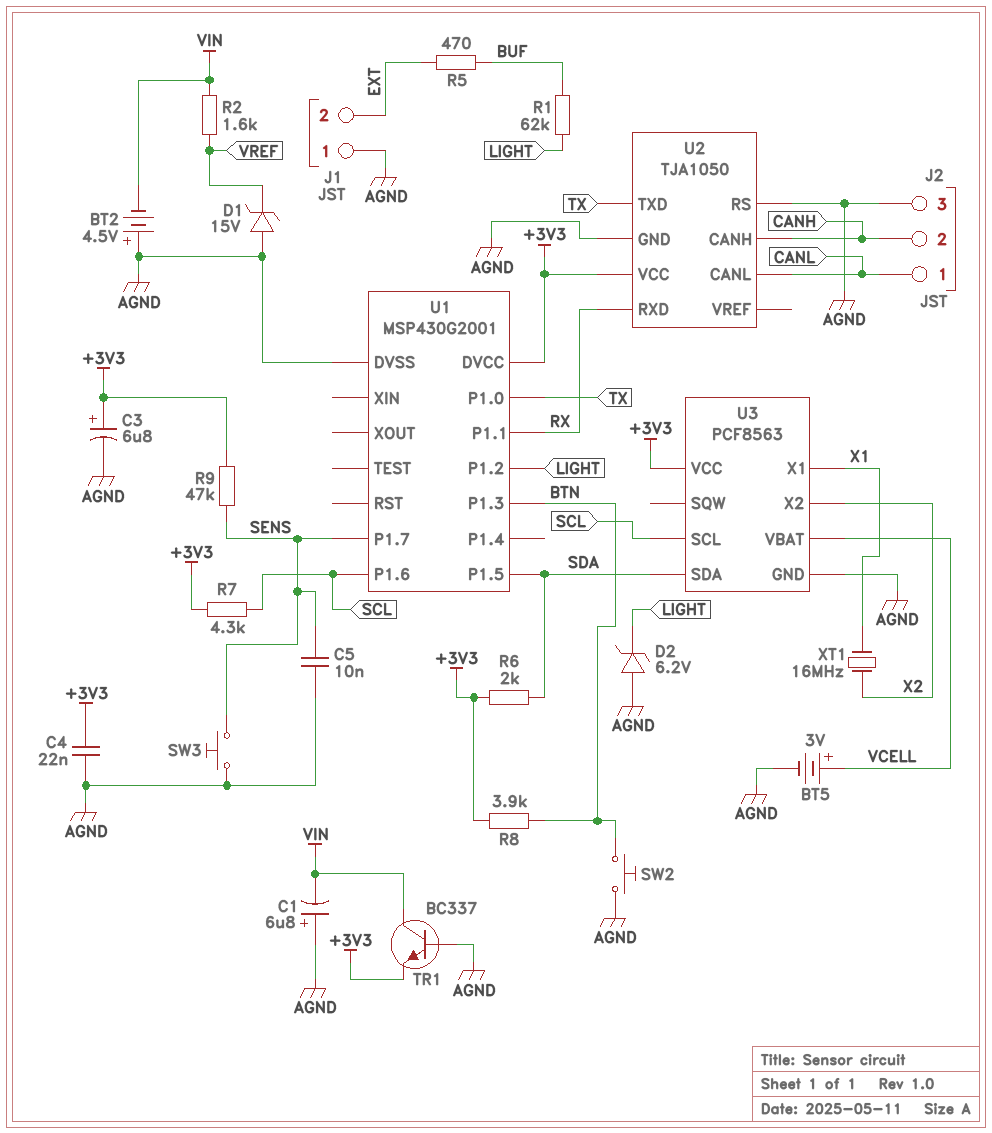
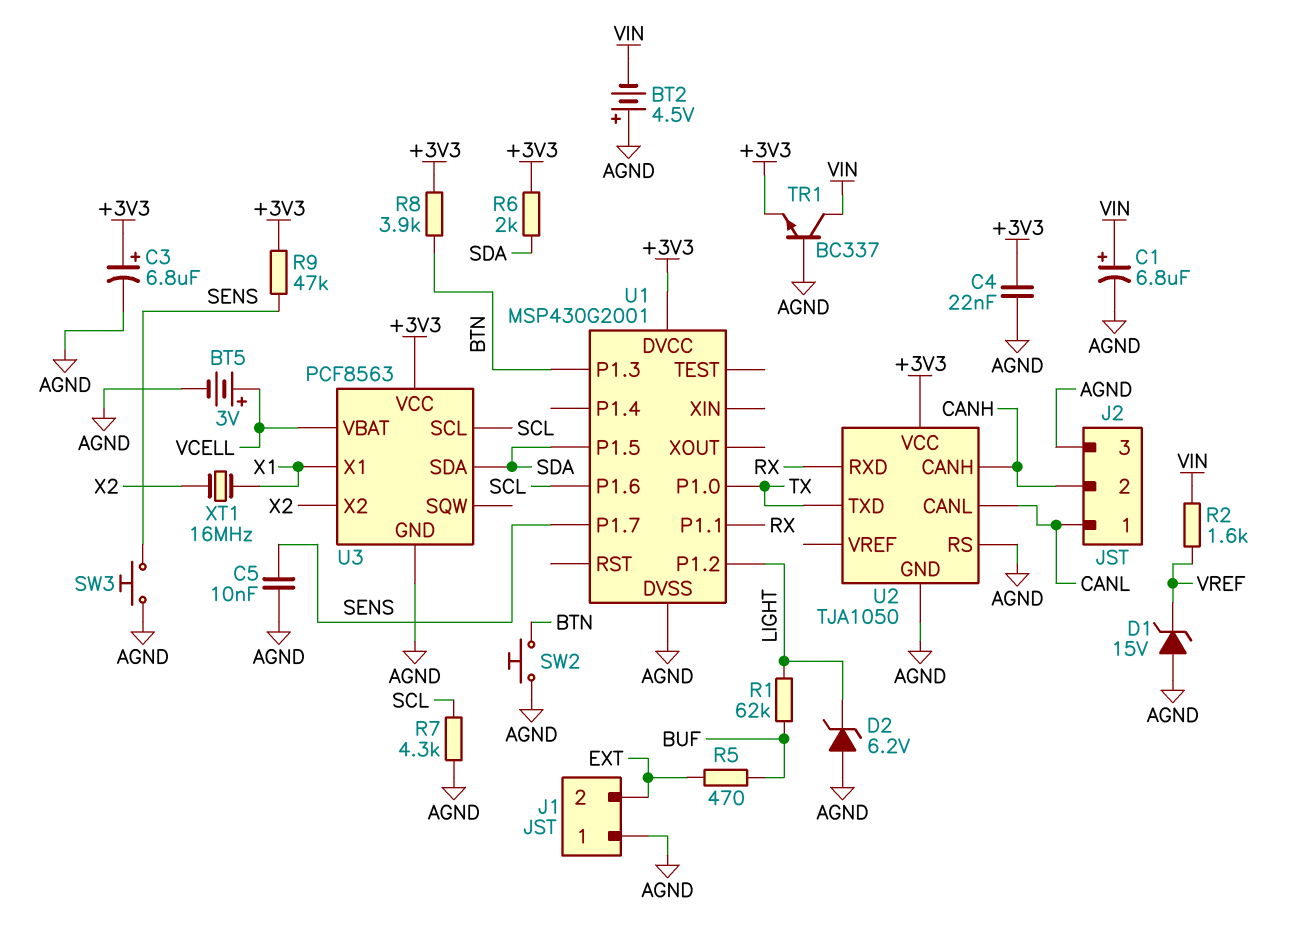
C1: 6.8uF (plus AGND, minus VIN) -> 6.8uF (plus VIN, minus AGND)
R7: 4.3k (+3V3, SCL) -> 4.3k (AGND, SCL)

